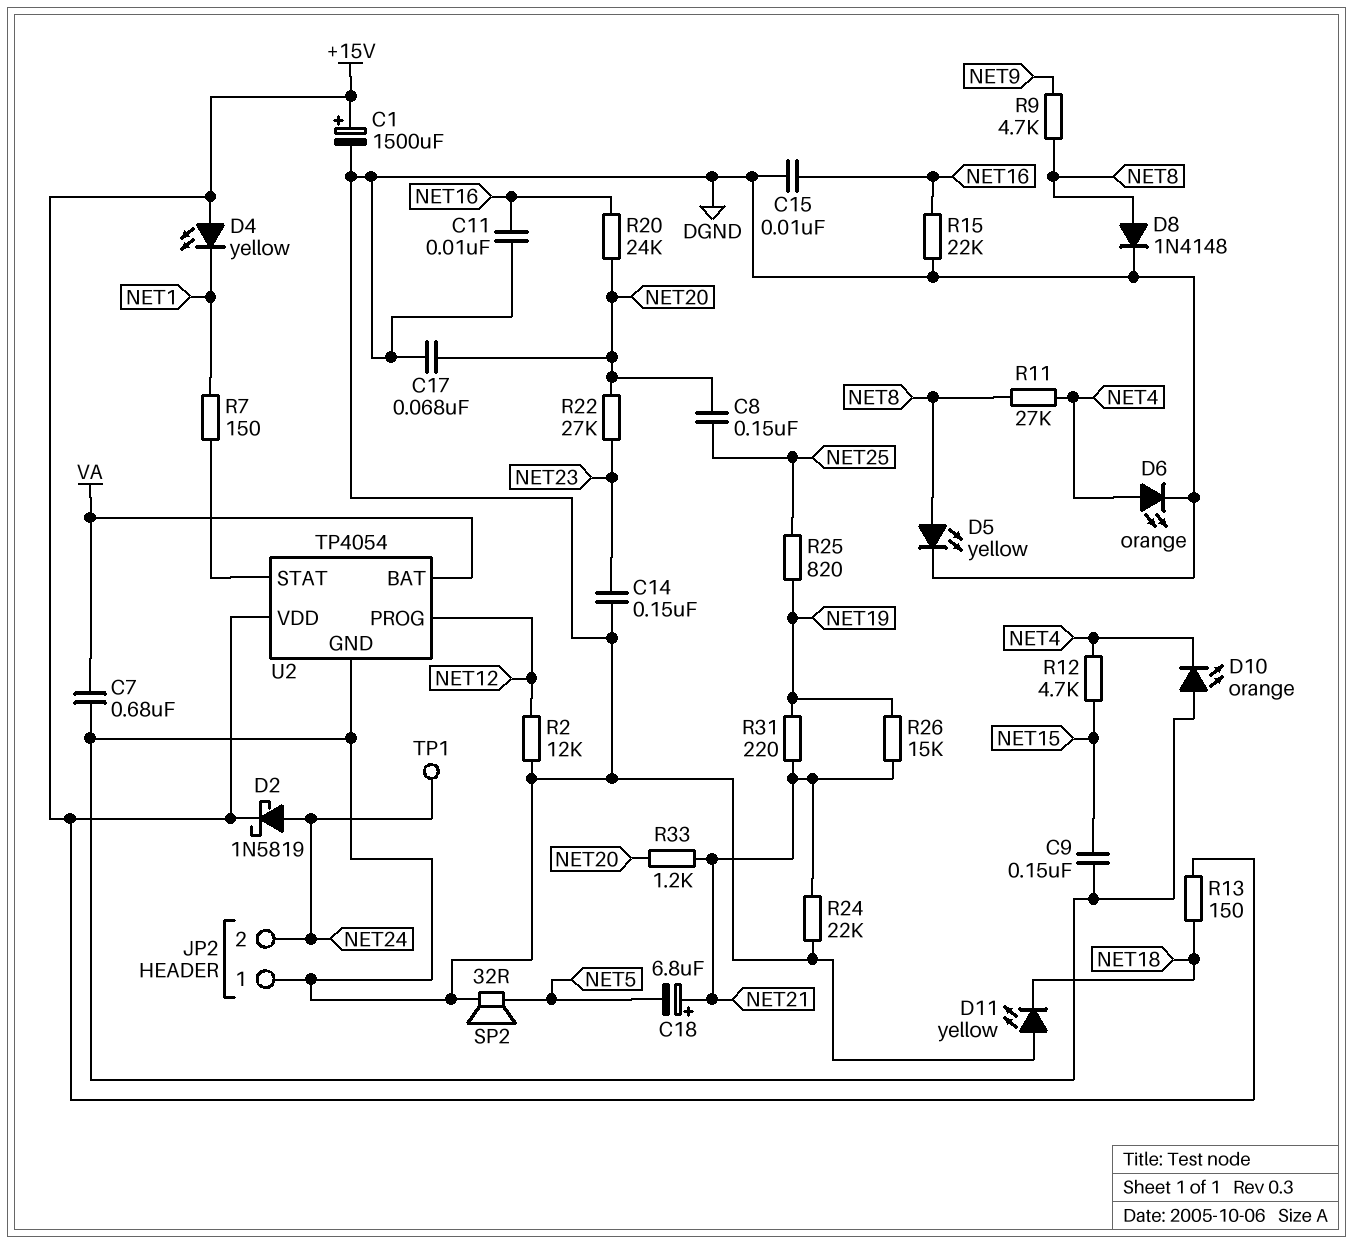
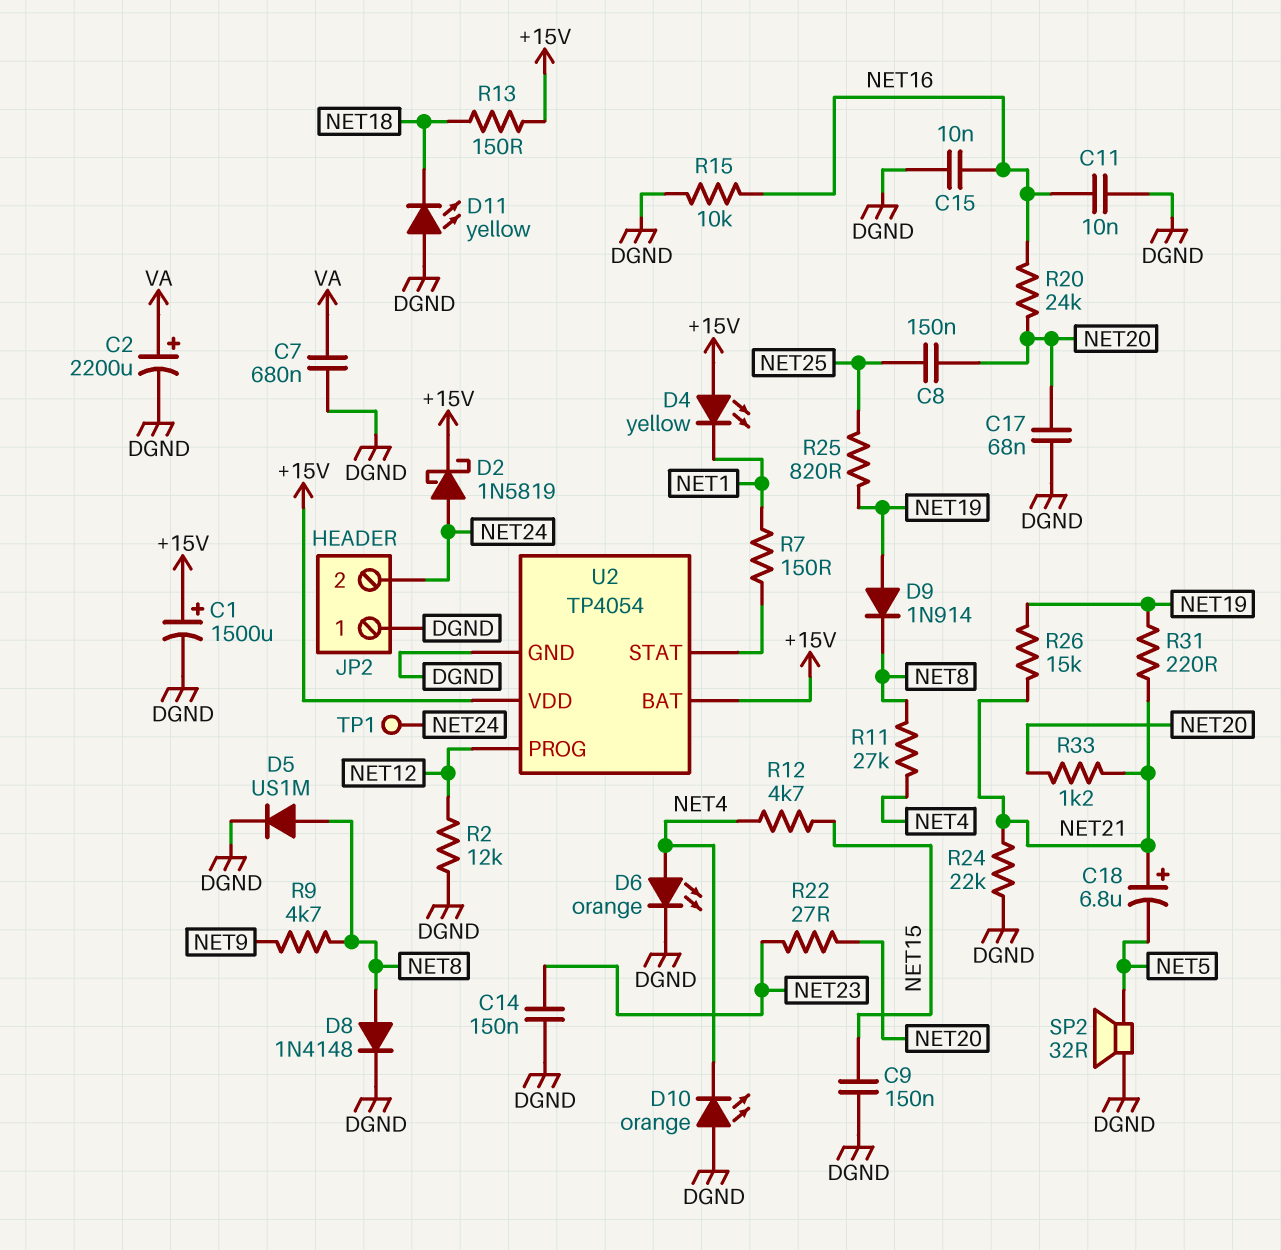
C2: none -> 2200uF (plus VA, minus DGND)
D5: LED yellow (A NET8, K DGND) -> diode US1M (A NET8, K DGND)
D9: none -> diode 1N914 (A NET19, K NET8)
R15: 22k (DGND, NET16) -> 10k (DGND, NET16)
R22: 27k (NET20, NET23) -> 27 (NET20, NET23)
U2 pin BAT: VA -> +15V

